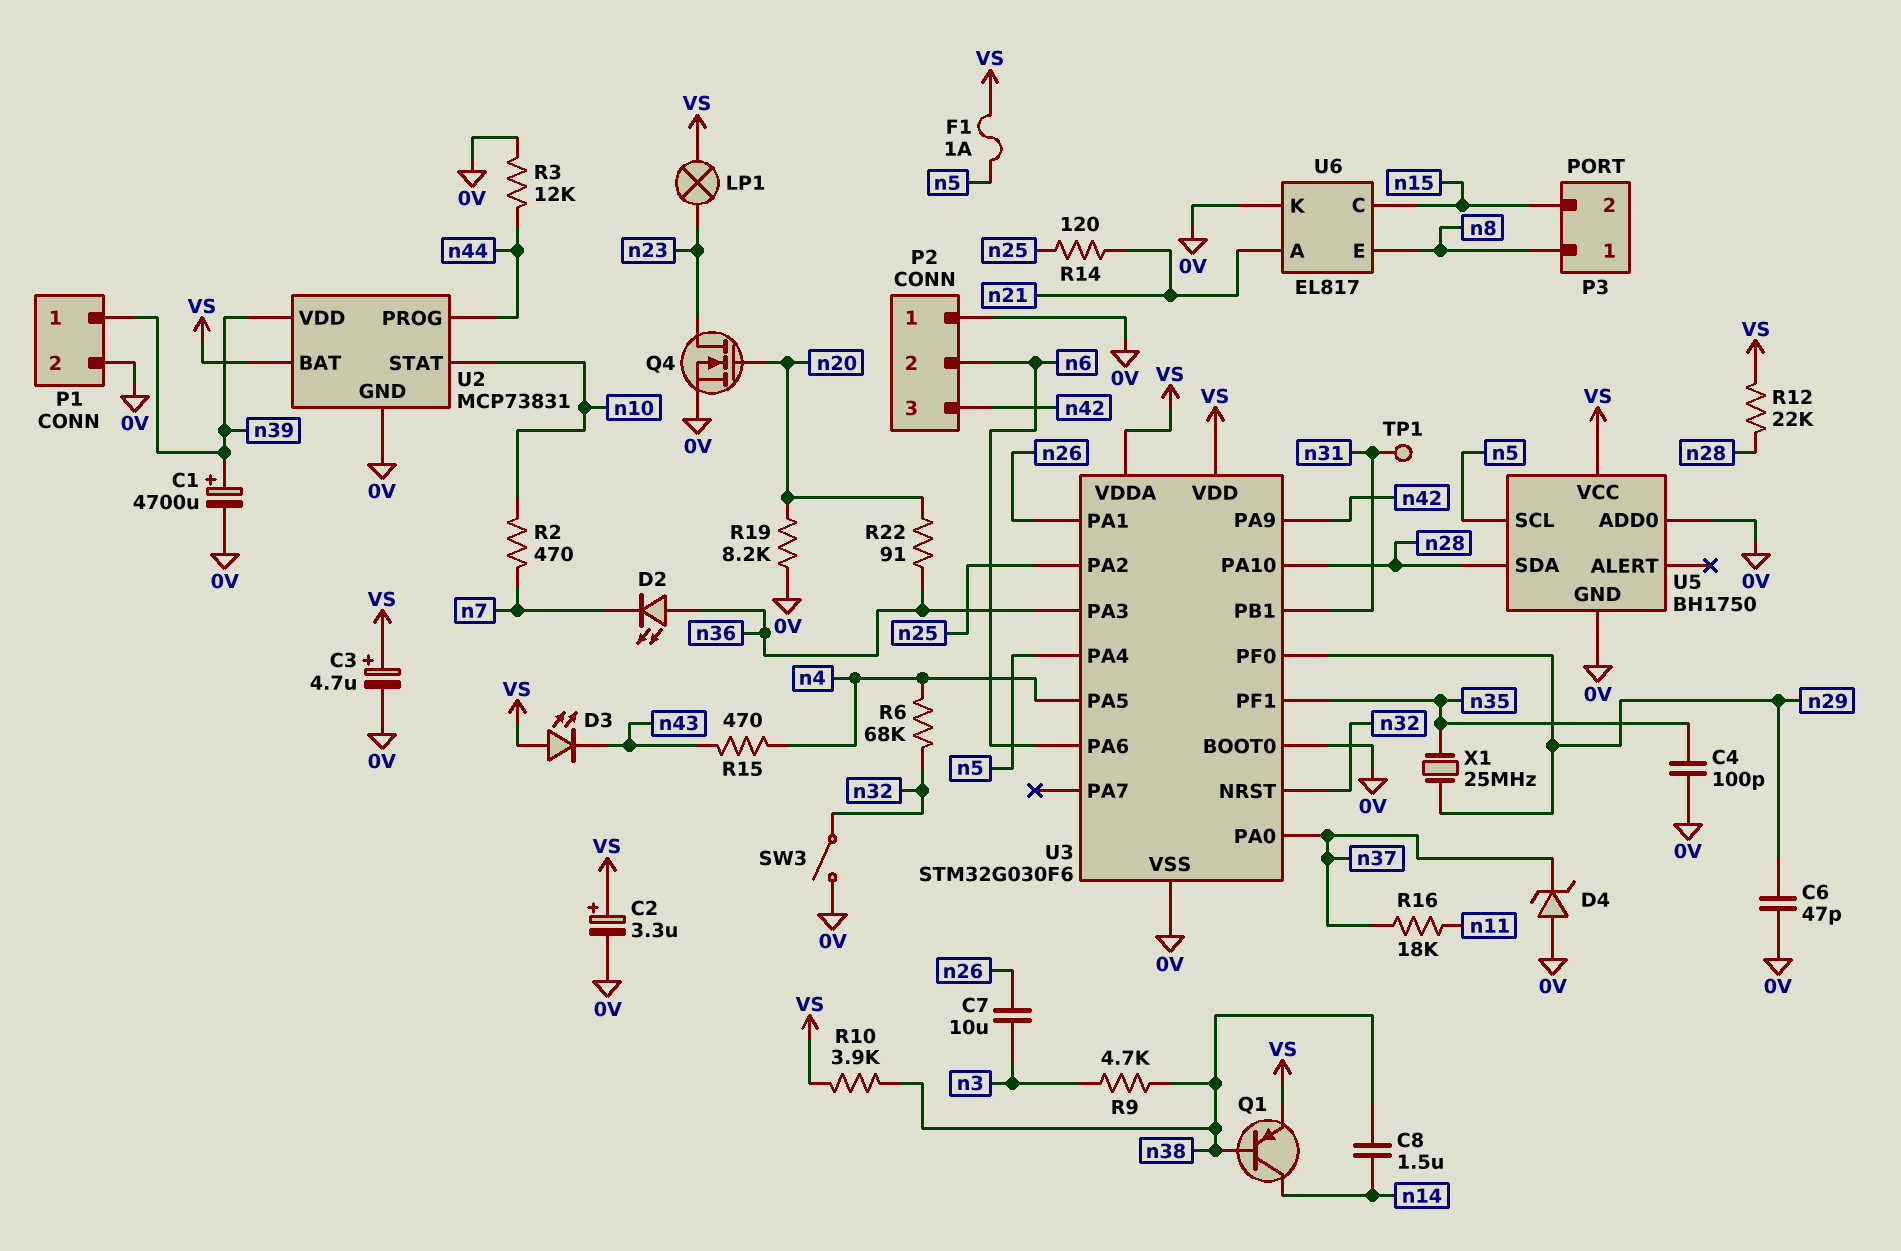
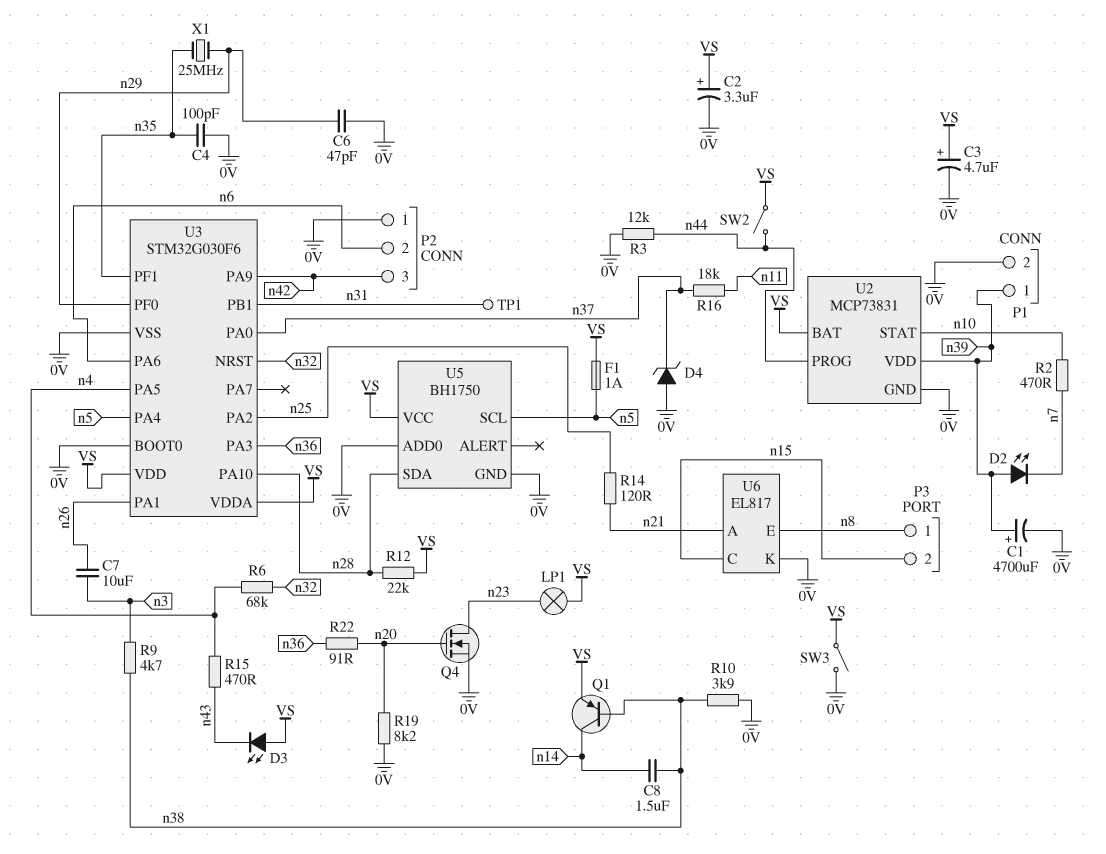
D2: LED (A n36, K n7) -> LED (A n39, K n7)
R10: 3.9k (VS, n38) -> 3.9k (0V, n38)
SW2: none -> switch (VS, n44)
SW3: switch (0V, n32) -> switch (0V, VS)

